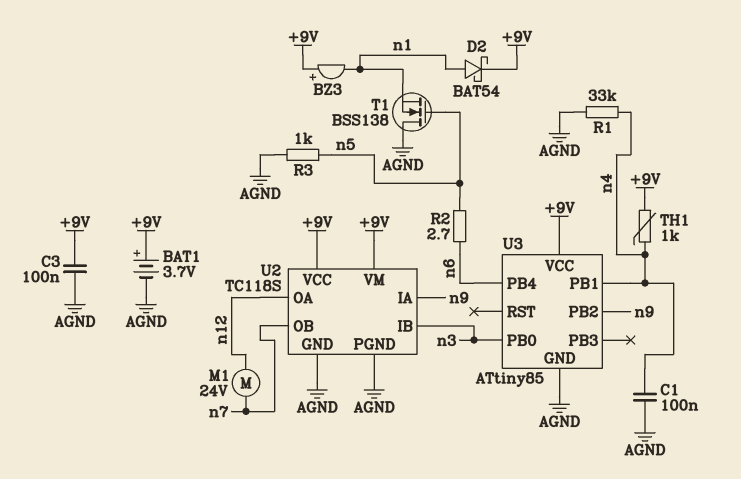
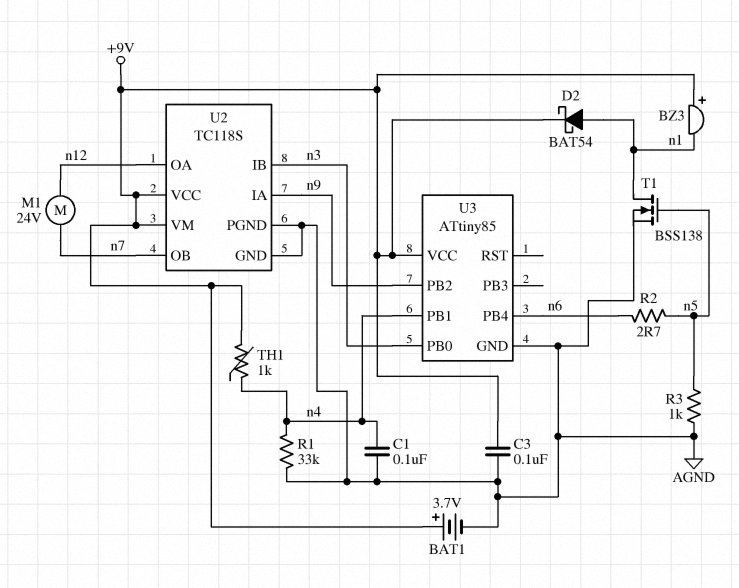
T1: NMOS BSS138 (G n5, D AGND, S n1) -> NMOS BSS138 (G n5, D n1, S AGND)

